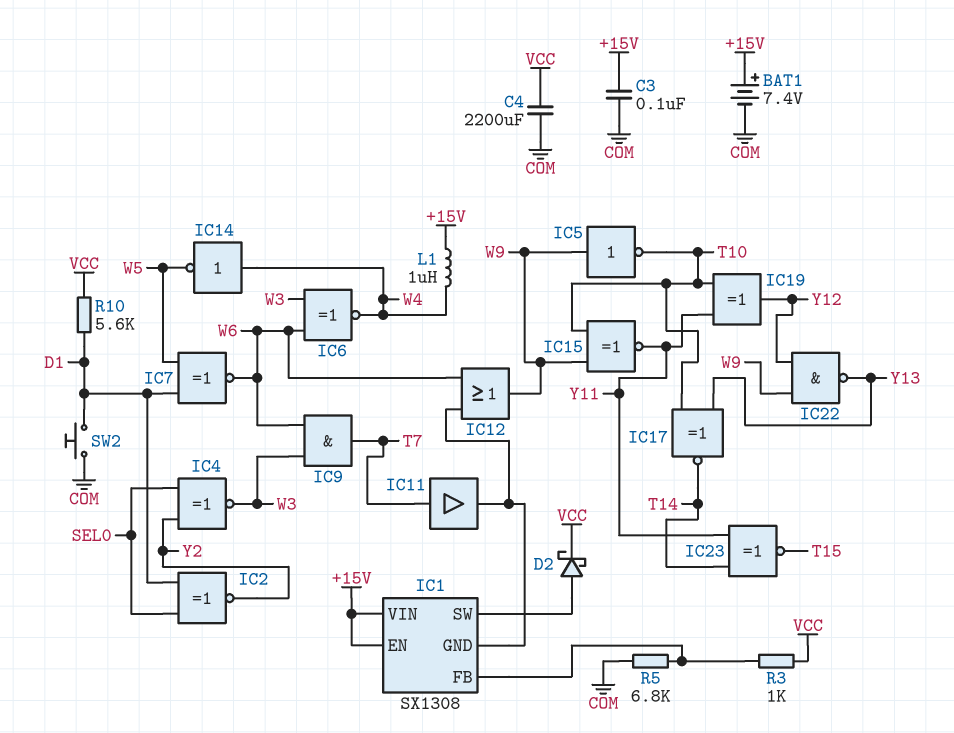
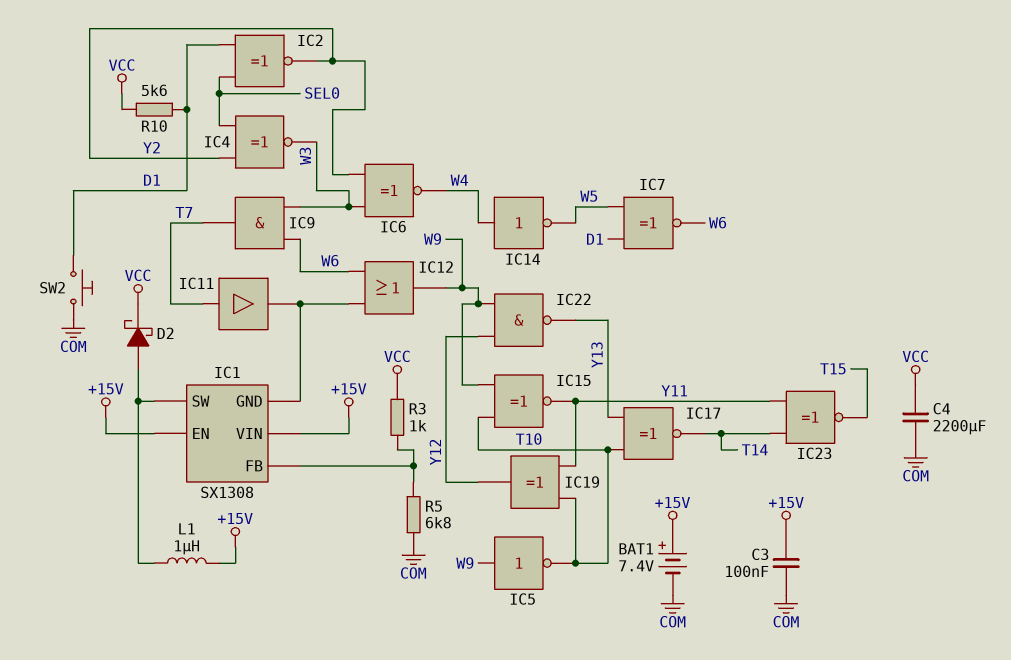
IC6: XNOR (in W3, in W6, out W4) -> XNOR (in W3, in Y2, out W4)
L1: 1uH (+15V, W4) -> 1uH (+15V, IC1/SW)

